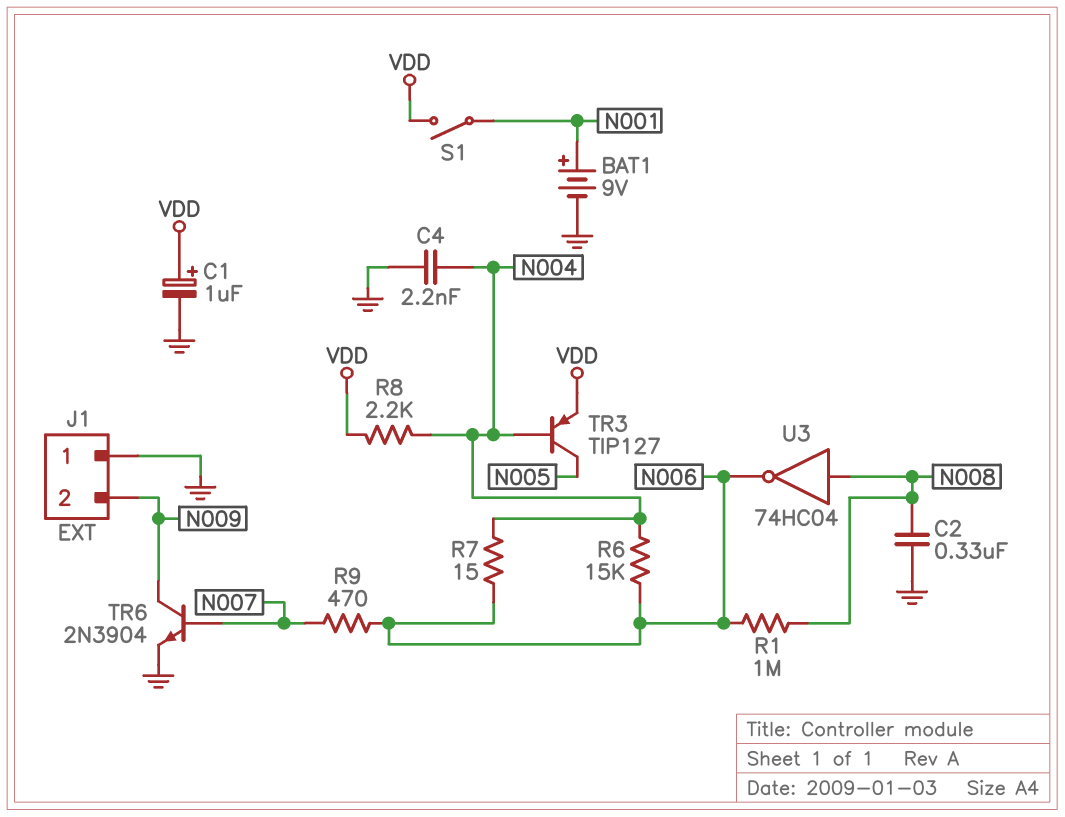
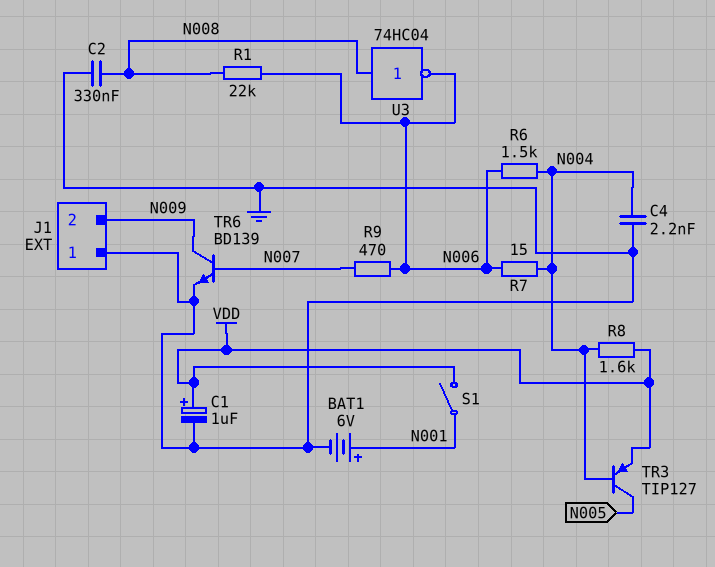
BAT1: 9V (plus N001, minus GND) -> 6V (plus N001, minus GND)
R1: 1M (N006, N008) -> 22k (N006, N008)
R6: 15k (N004, N006) -> 1.5k (N004, N006)
R8: 2.2k (N004, VDD) -> 1.6k (N004, VDD)
TR6: NPN 2N3904 (B N007, C N009, E GND) -> NPN BD139 (B N007, C N009, E GND)

